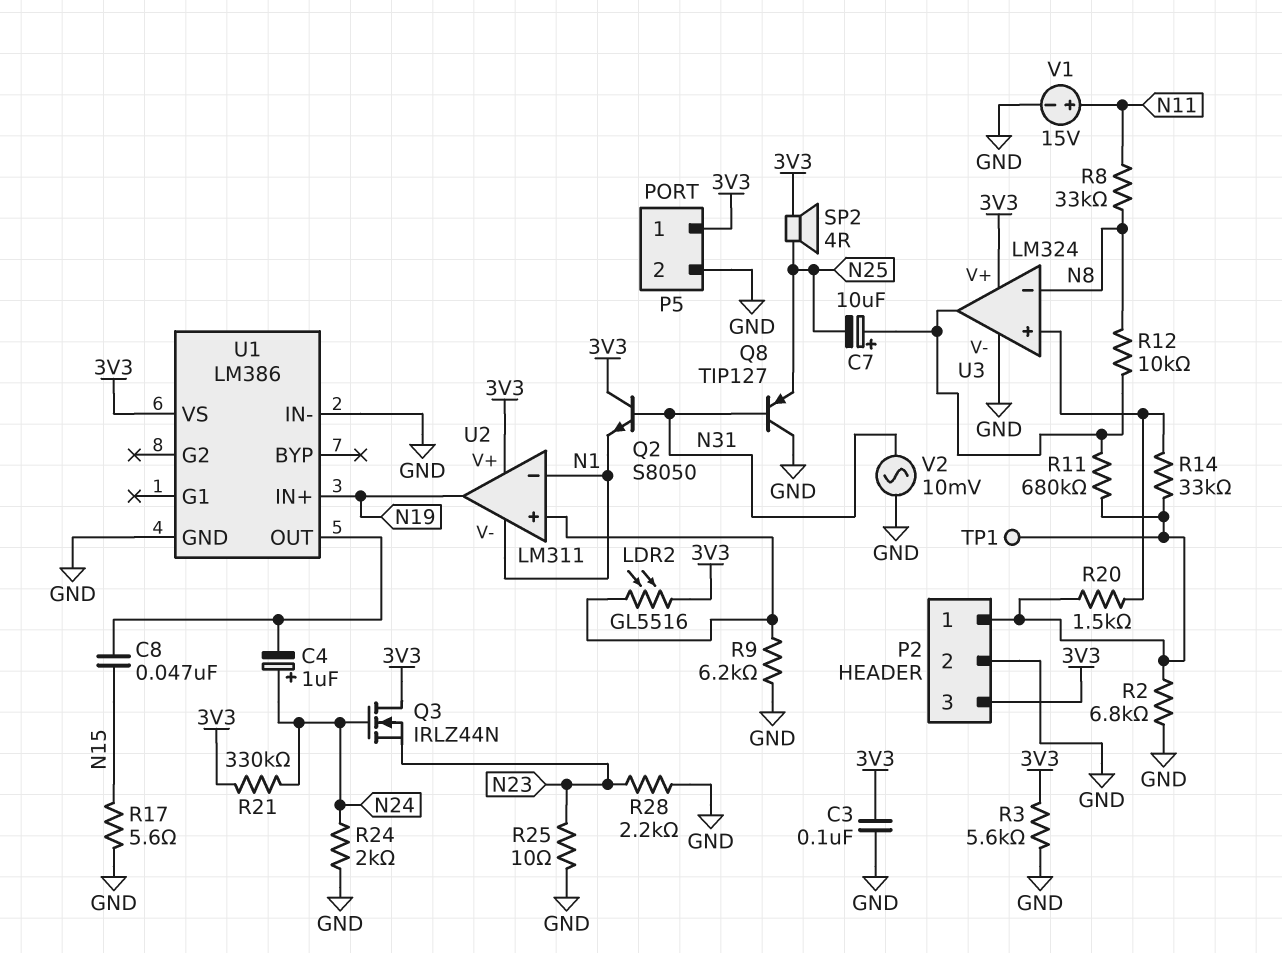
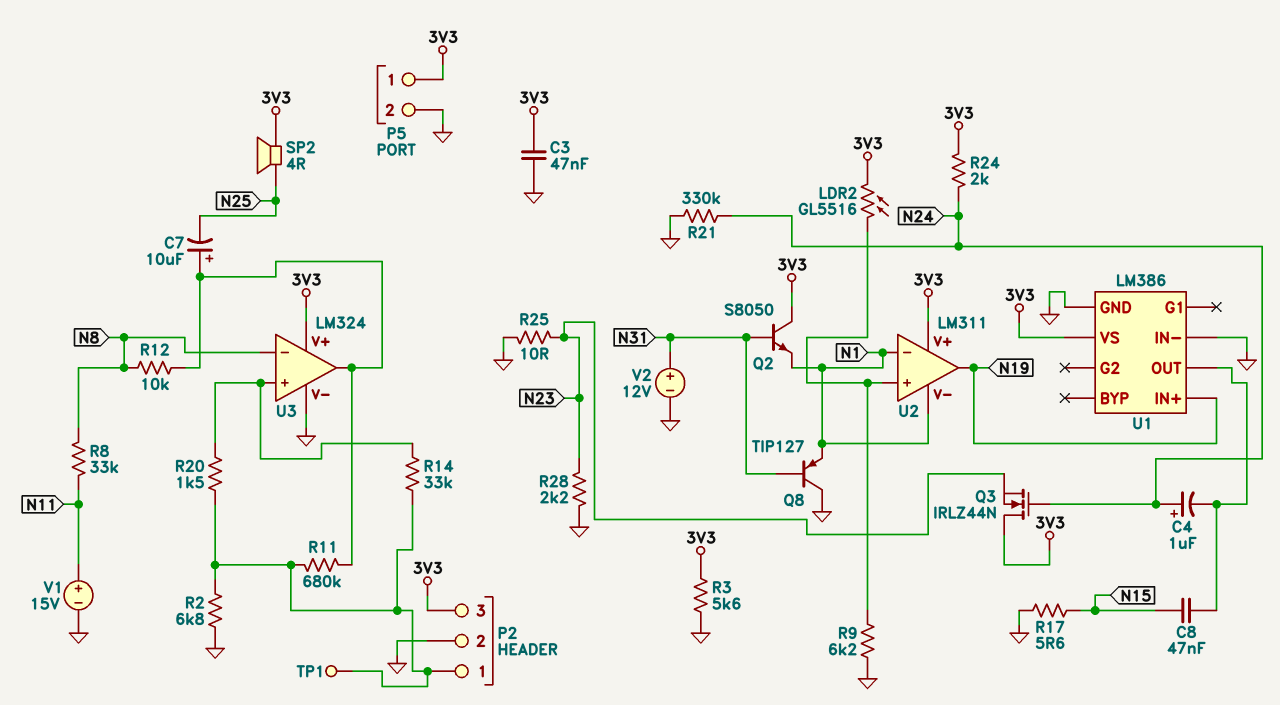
C3: 100nF (3V3, GND) -> 47nF (3V3, GND)
Q8: PNP TIP127 (B N31, C GND, E N25) -> PNP TIP127 (B N31, C GND, E N1)
R21: 330k (3V3, N24) -> 330k (GND, N24)
R24: 2k (GND, N24) -> 2k (3V3, N24)
V2: AC 10mV (GND, N31) -> 12V (plus N31, minus GND)

